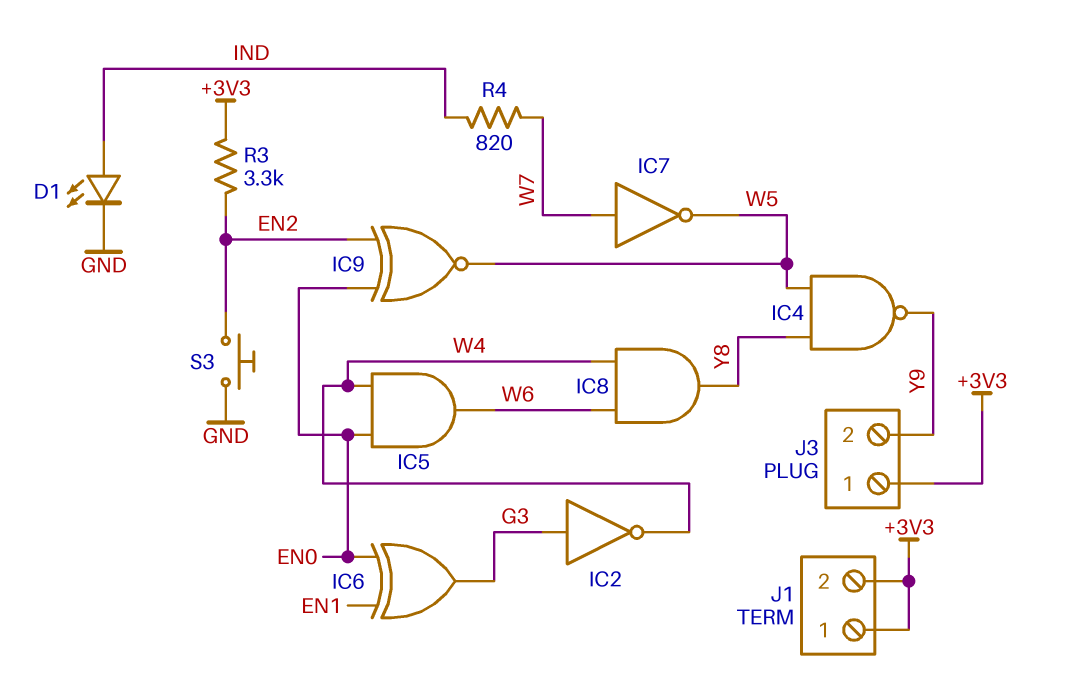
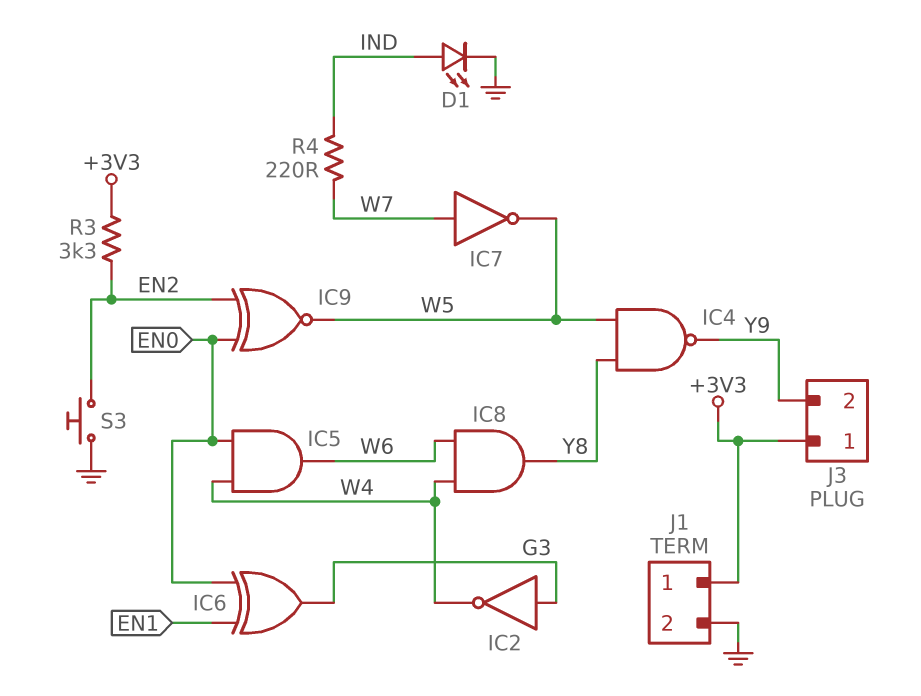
J1 pin 2: +3V3 -> GND
R4: 820 (IND, W7) -> 220 (IND, W7)

